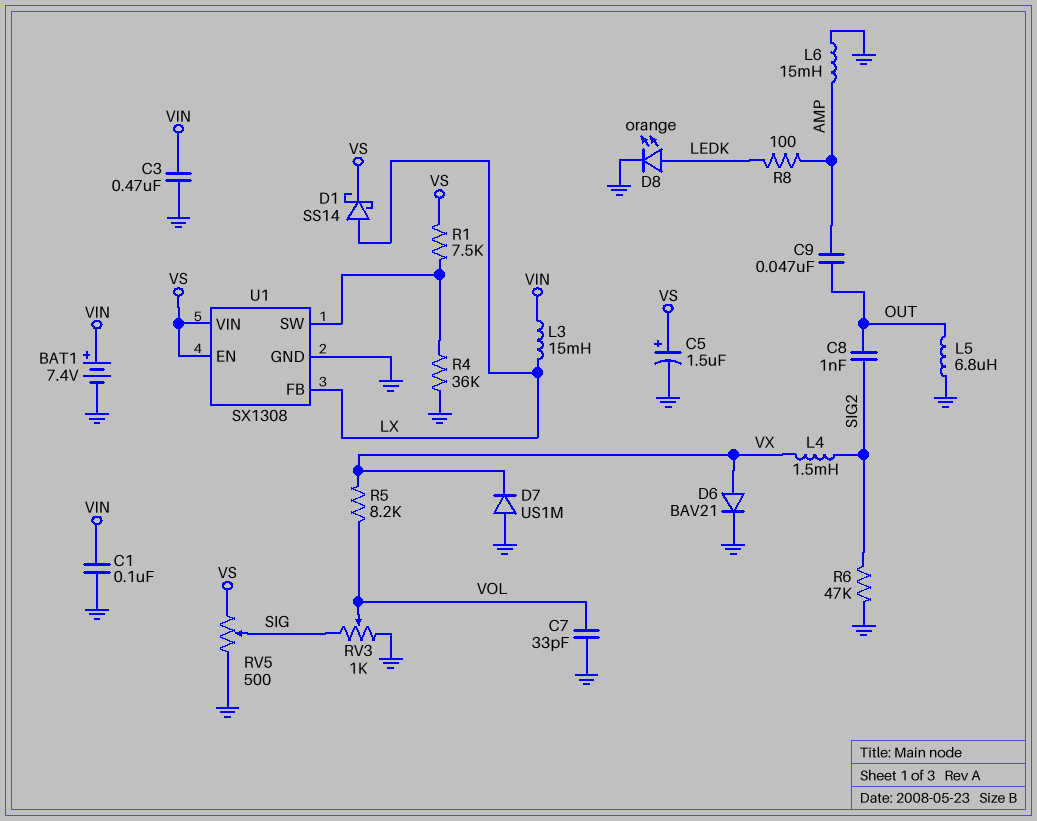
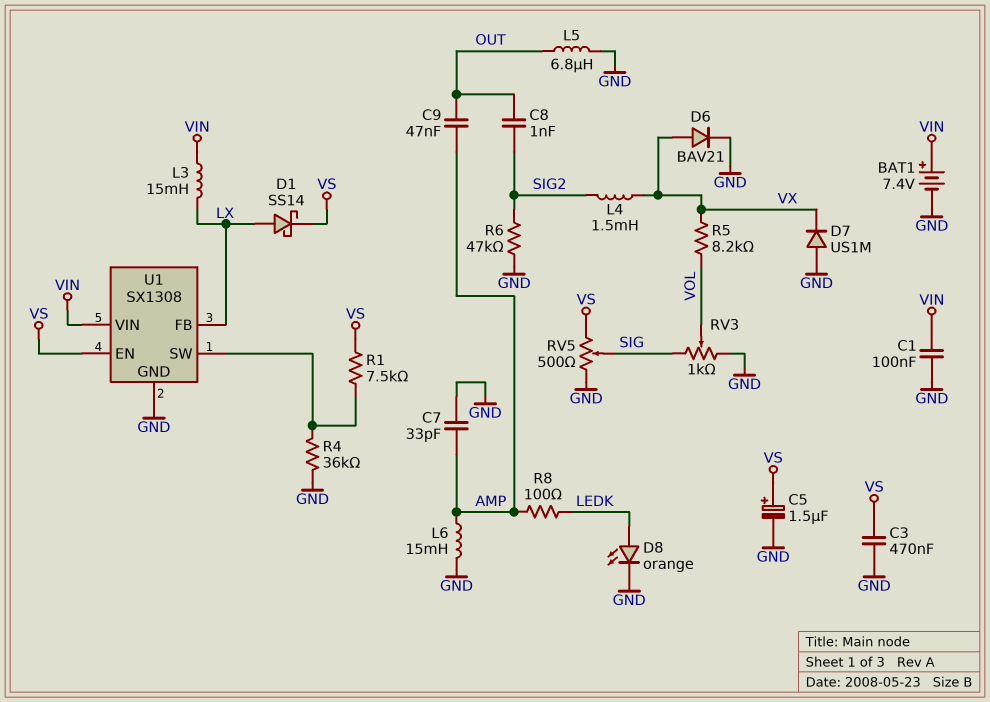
C3: 470nF (GND, VIN) -> 470nF (GND, VS)
C7: 33pF (GND, VOL) -> 33pF (AMP, GND)
U1 pin VIN: VS -> VIN

